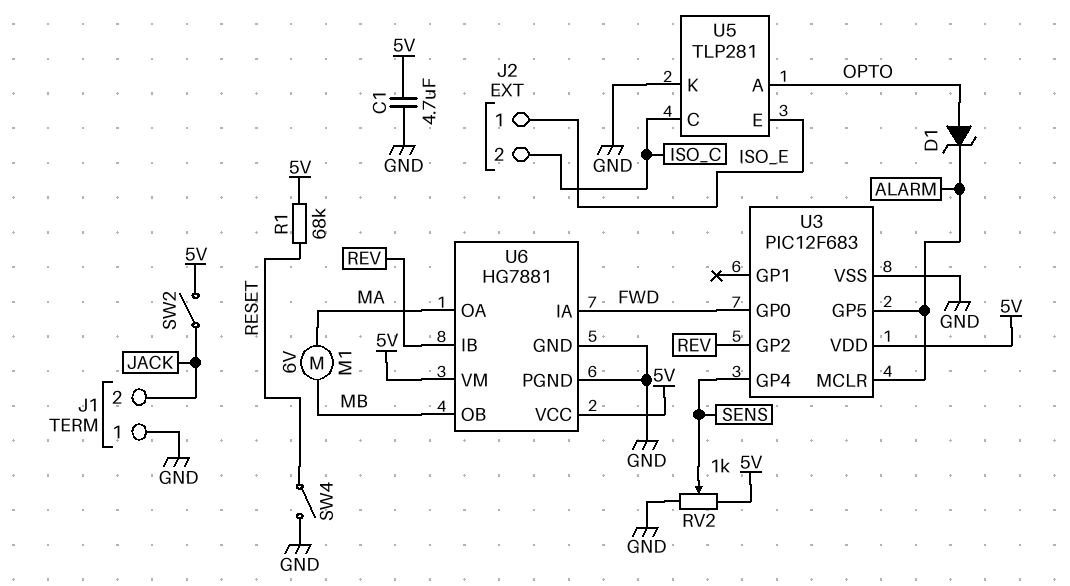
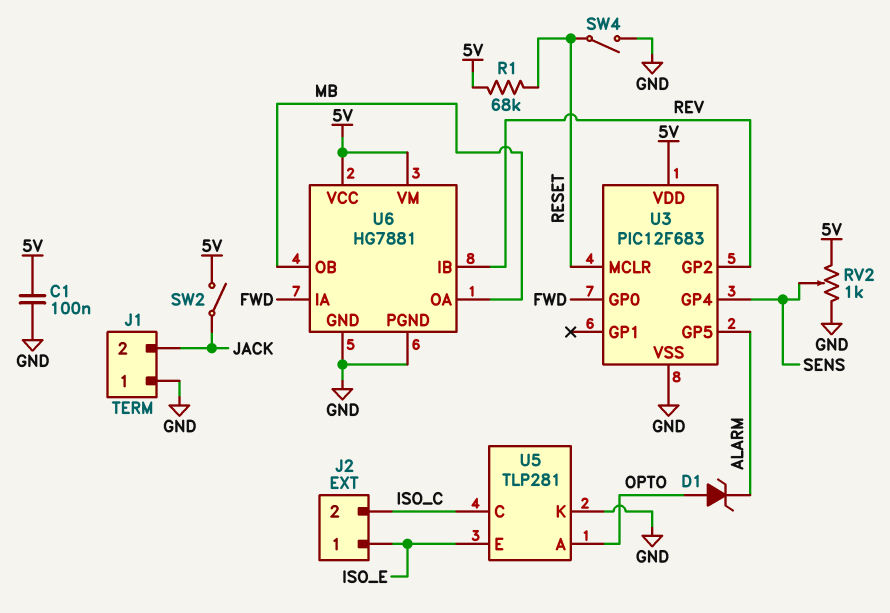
C1: 4.7uF (5V, GND) -> 100nF (5V, GND)
M1: motor 6V (MA, MB) -> none
U3 pin MCLR: ALARM -> RESET
U6 pin OA: MA -> MB

